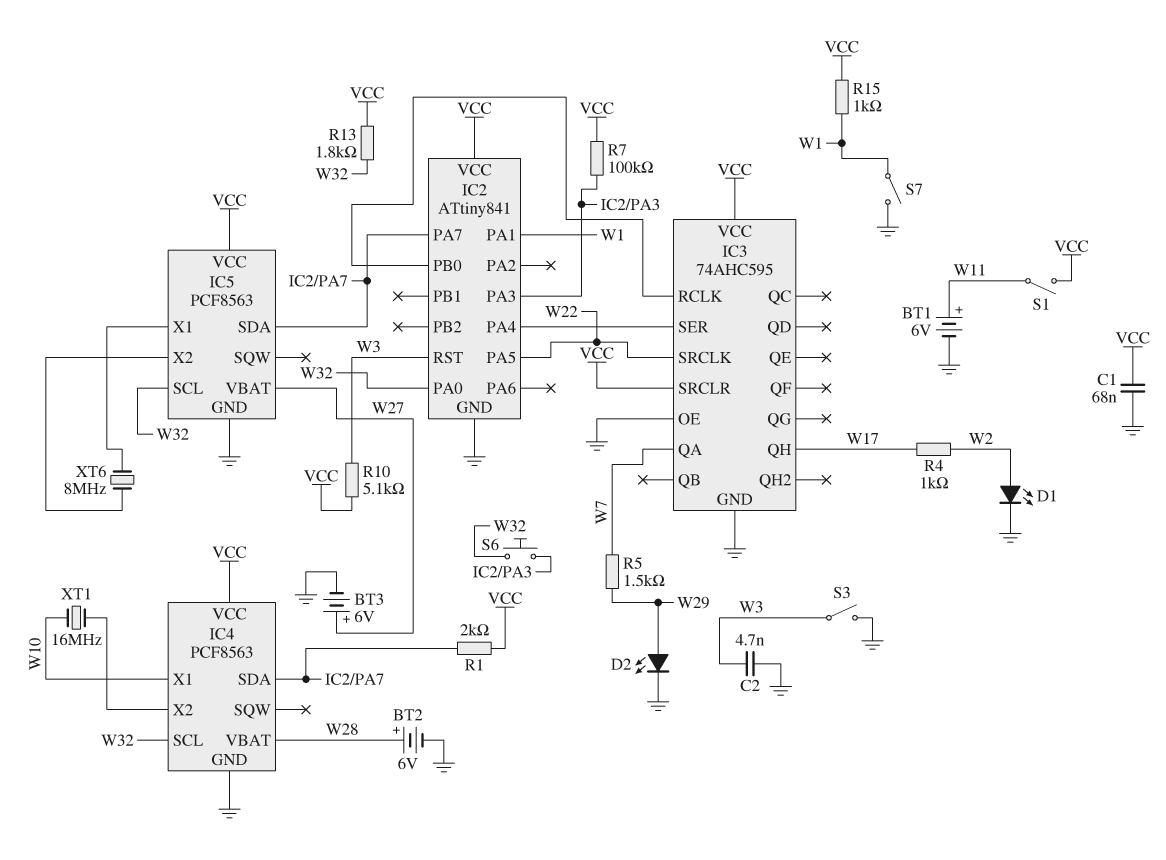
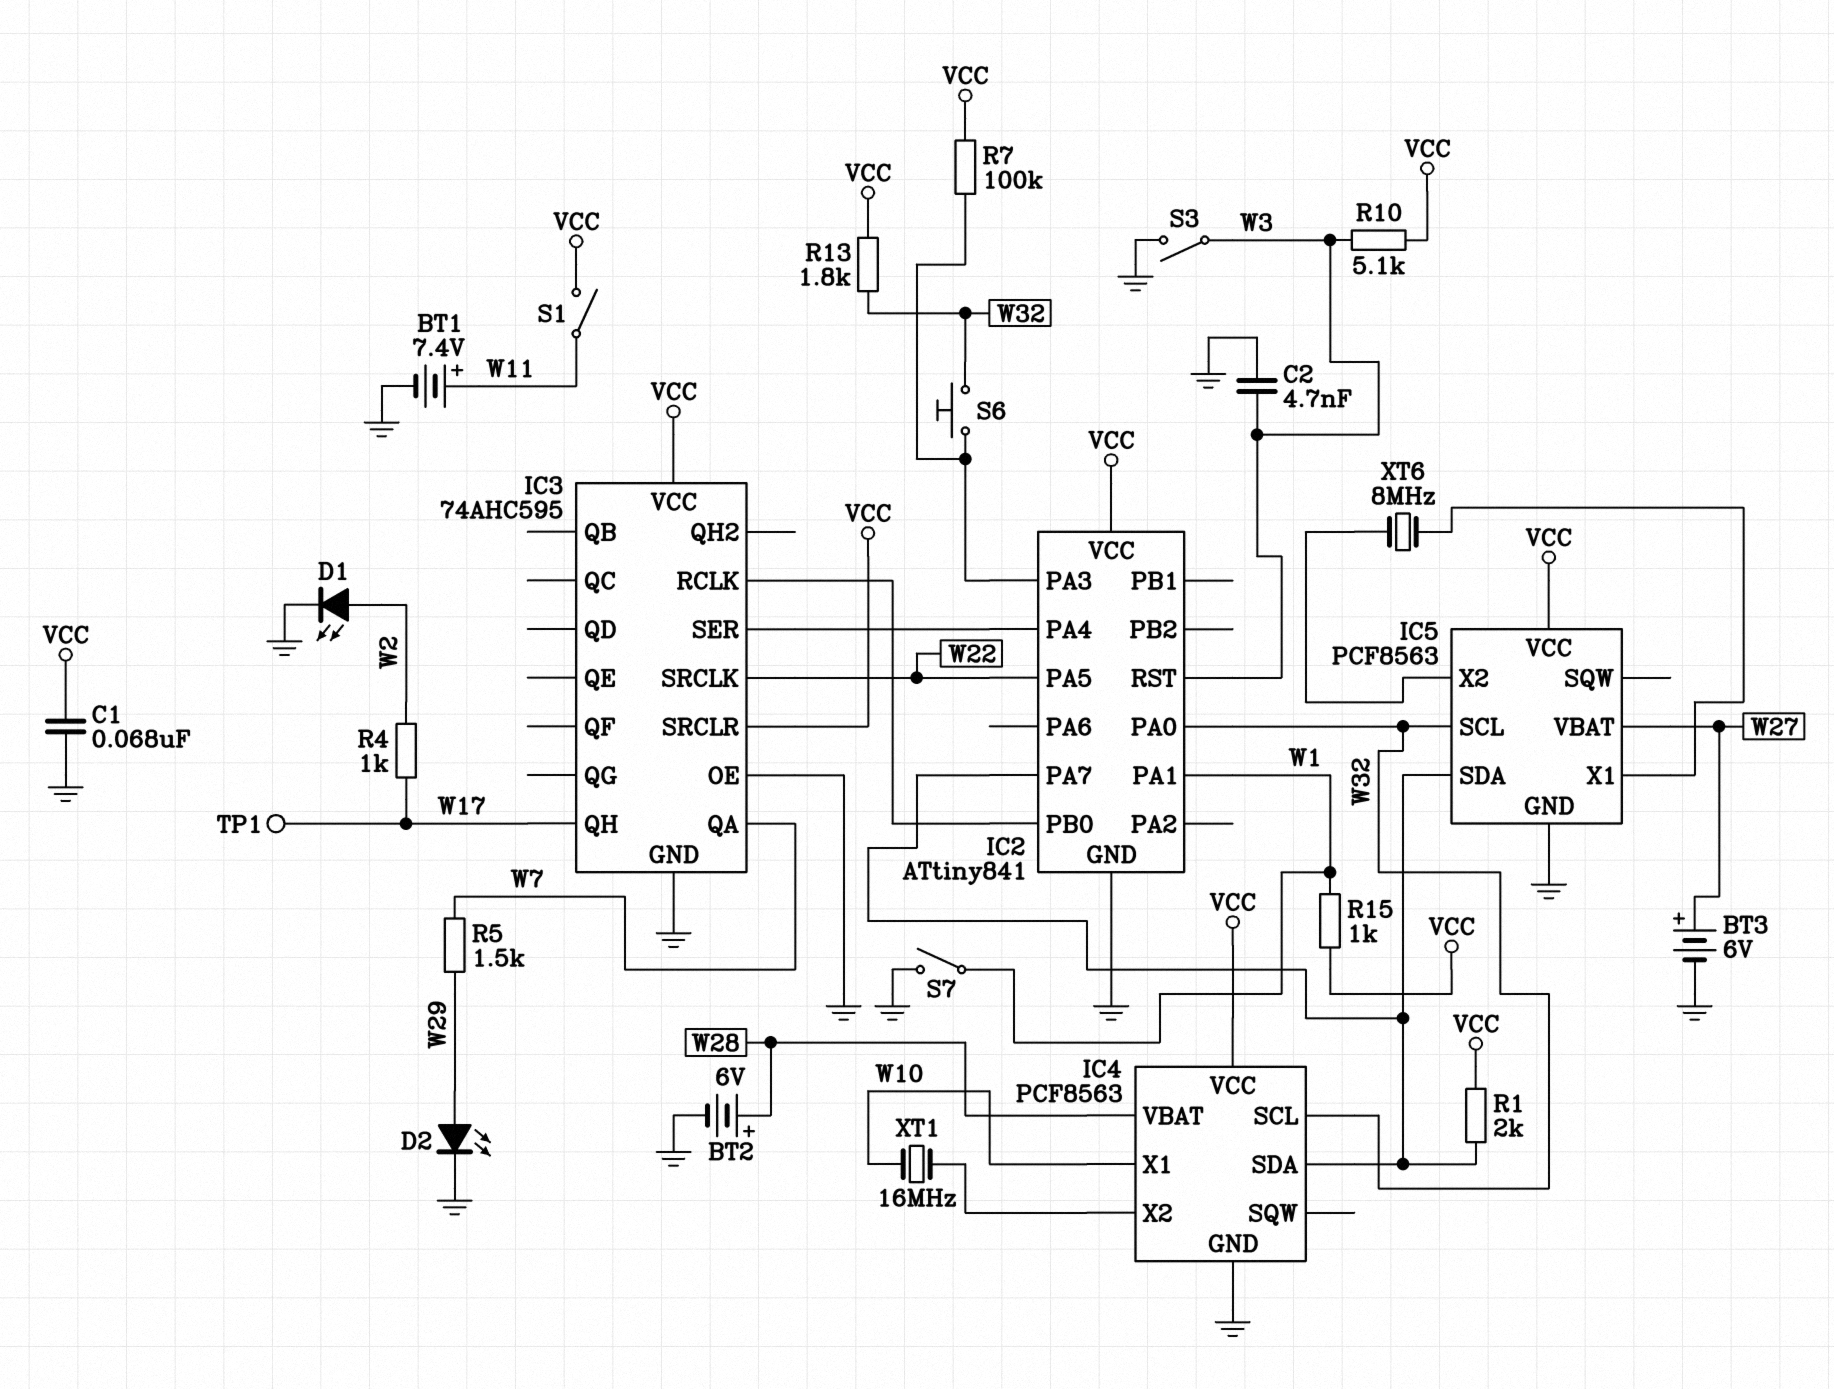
BT1: 6V (plus W11, minus GND) -> 7.4V (plus W11, minus GND)
TP1: none -> test point (W17)

